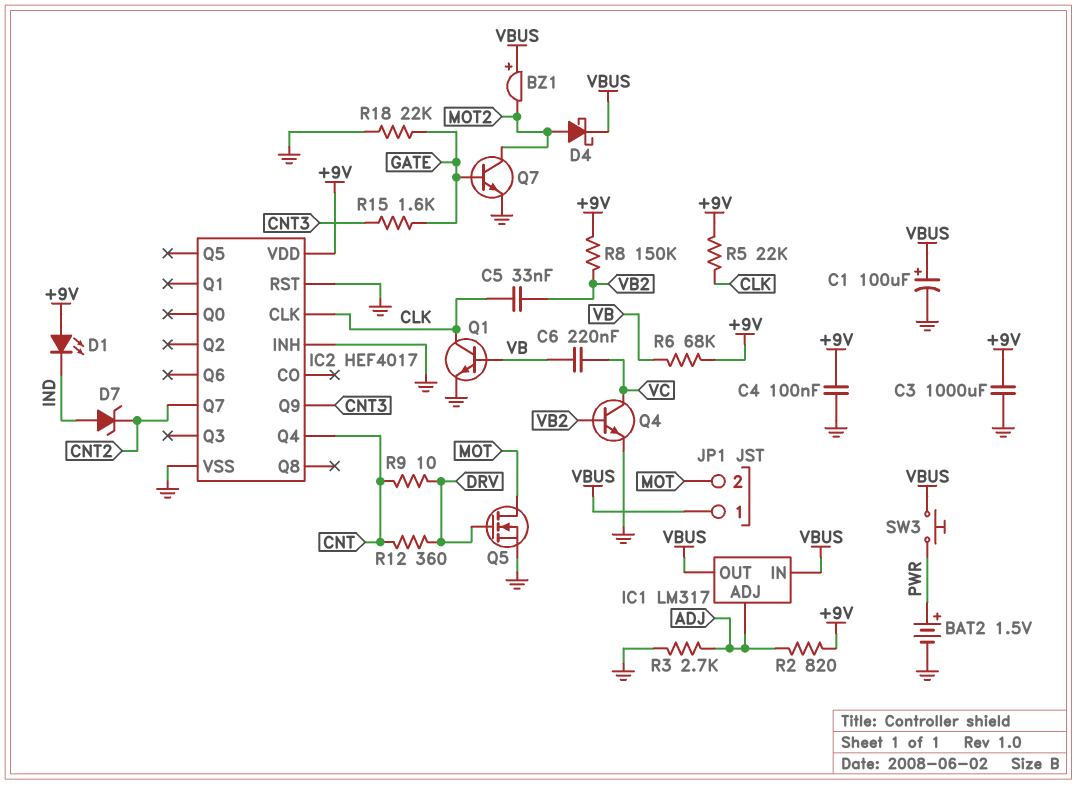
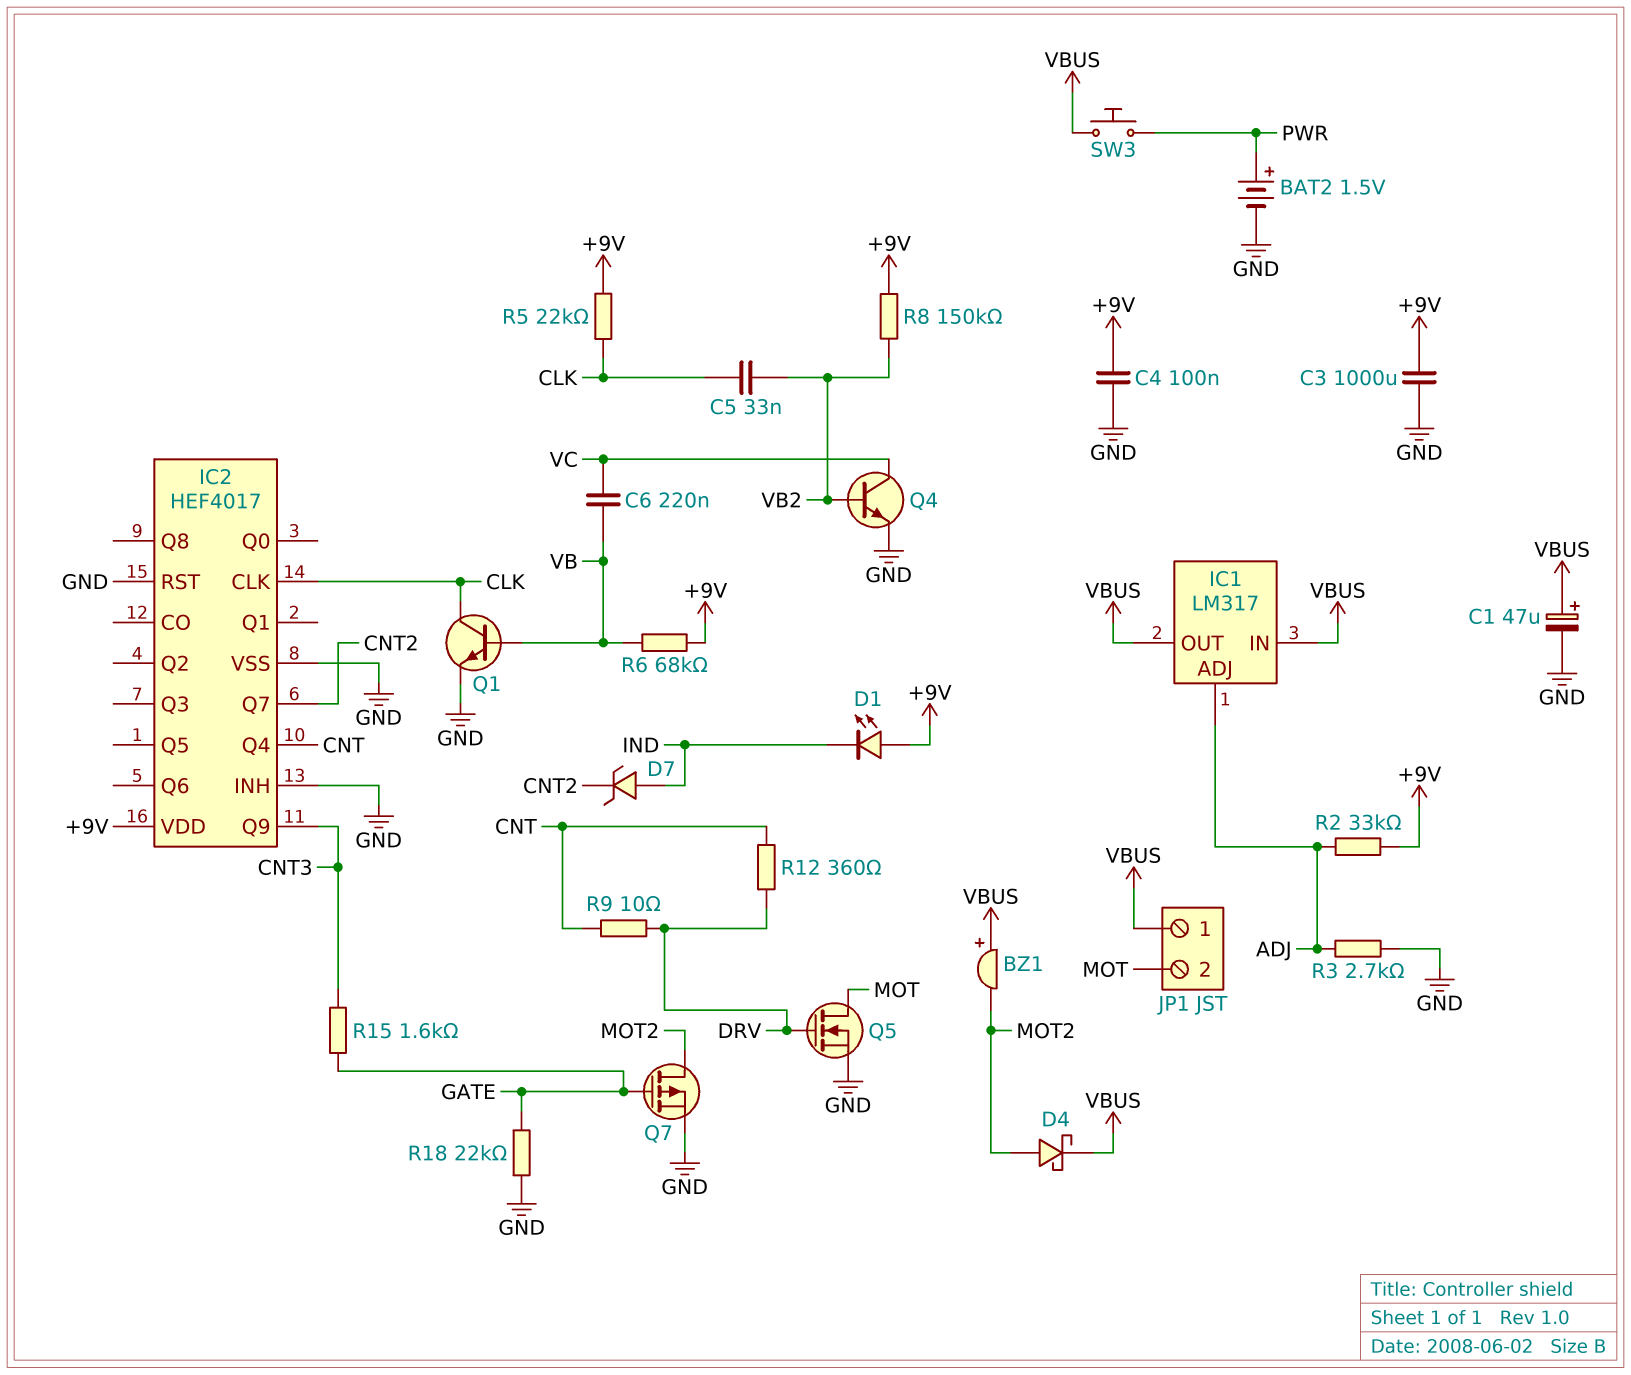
C1: 100uF (plus VBUS, minus GND) -> 47uF (plus VBUS, minus GND)
Q7: NPN (B GATE, C MOT2, E GND) -> PMOS (G GATE, D MOT2, S GND)
R2: 820 (+9V, ADJ) -> 33k (+9V, ADJ)

